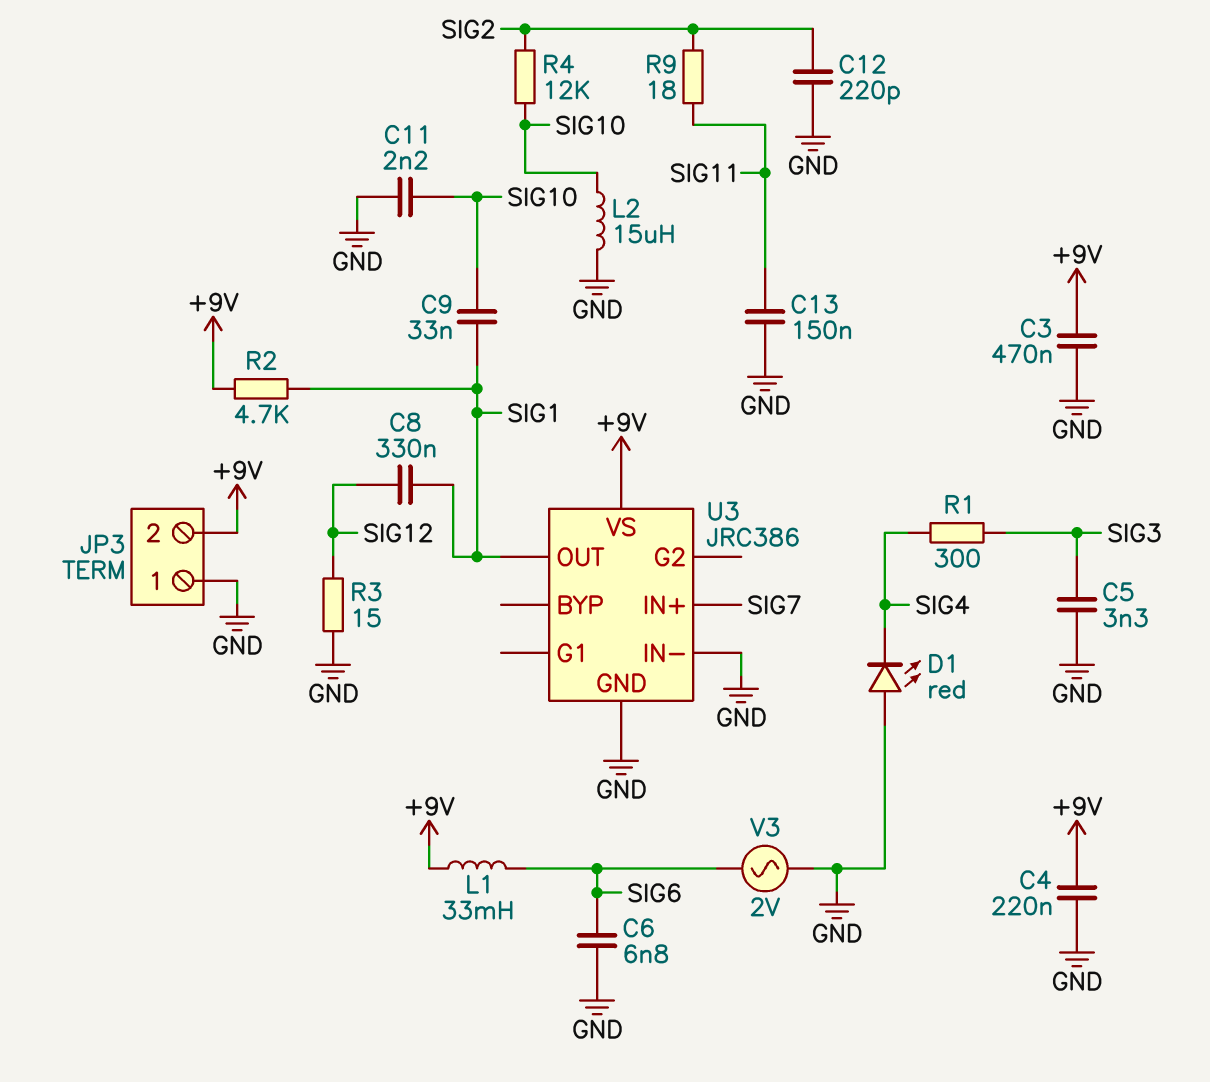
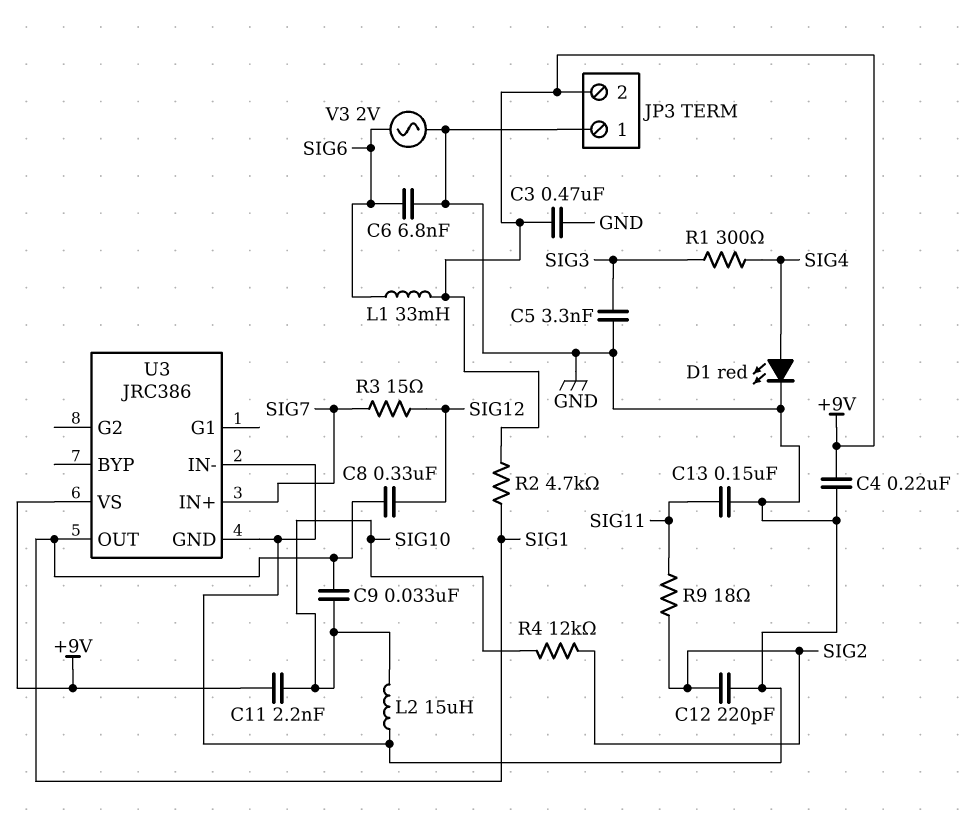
C11: 2.2nF (GND, SIG10) -> 2.2nF (+9V, SIG10)
D1: LED red (A GND, K SIG4) -> LED red (A SIG4, K GND)
R3: 15 (GND, SIG12) -> 15 (SIG7, SIG12)

